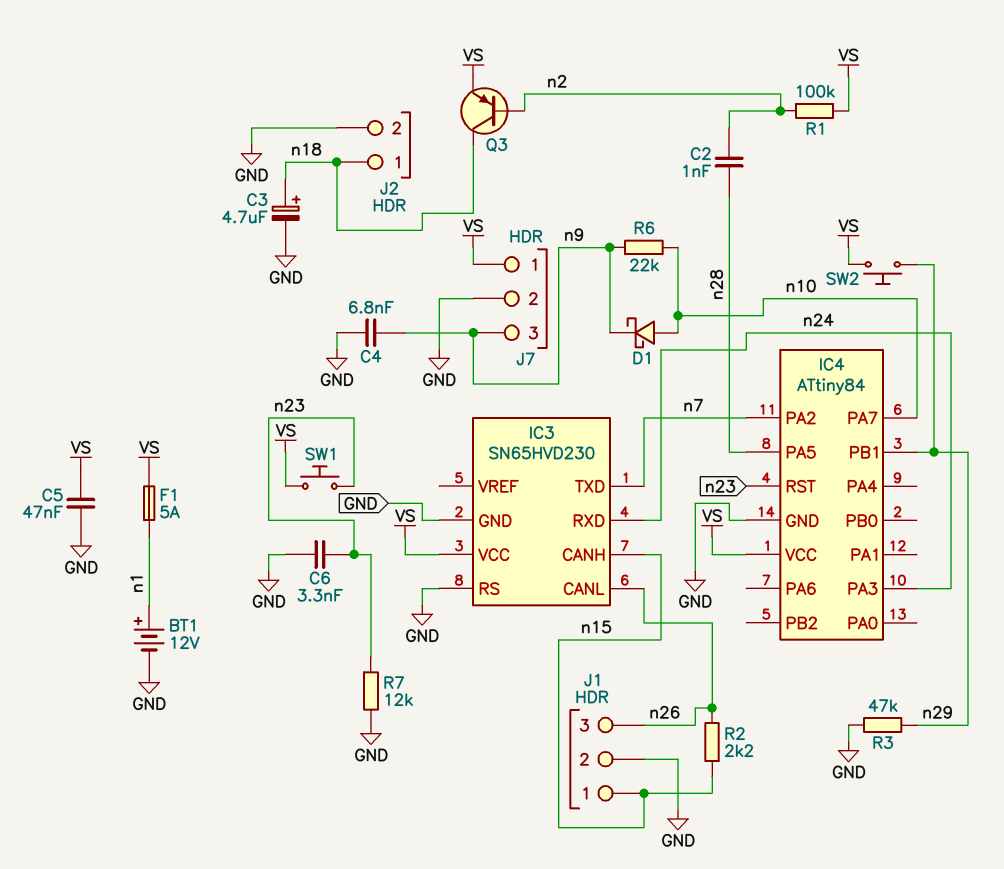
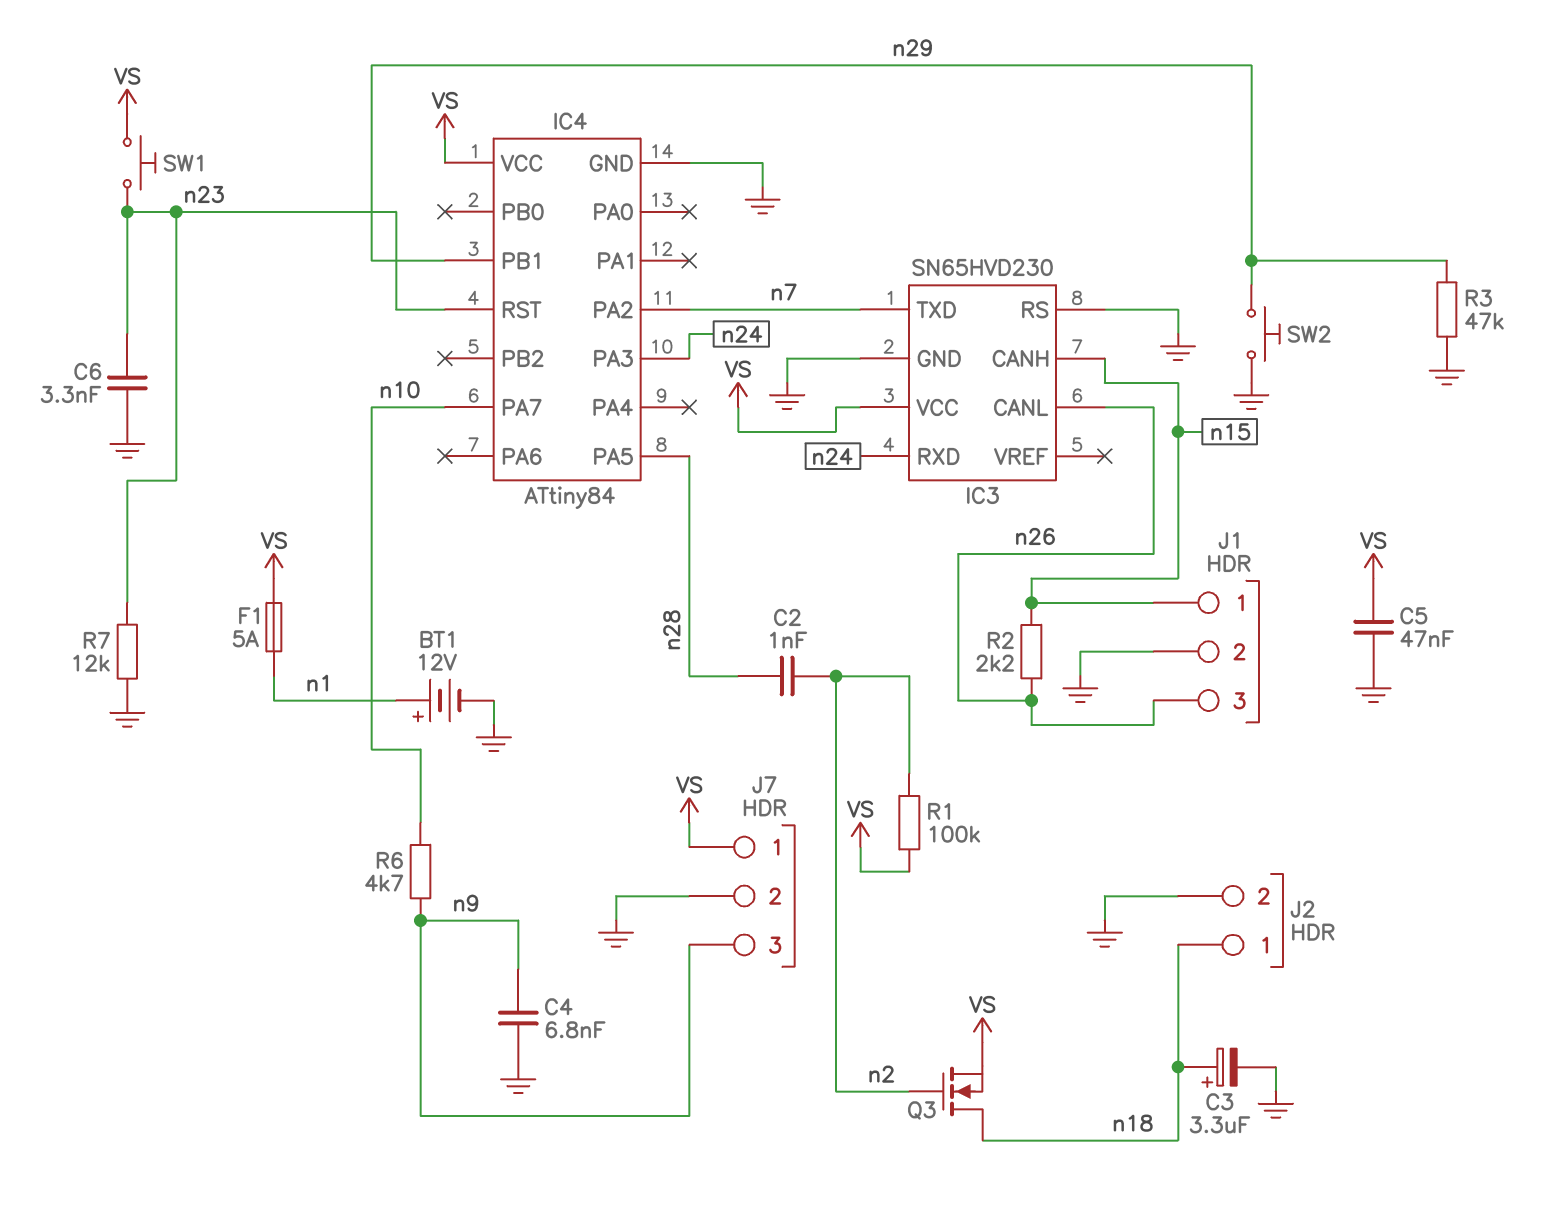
C3: 4.7uF (plus n18, minus GND) -> 3.3uF (plus n18, minus GND)
D1: schottky (A n10, K n9) -> none
Q3: PNP (B n2, C n18, E VS) -> NMOS (G n2, D n18, S VS)
R6: 22k (n9, n10) -> 4.7k (n9, n10)
SW2: button (VS, n29) -> button (GND, n29)

